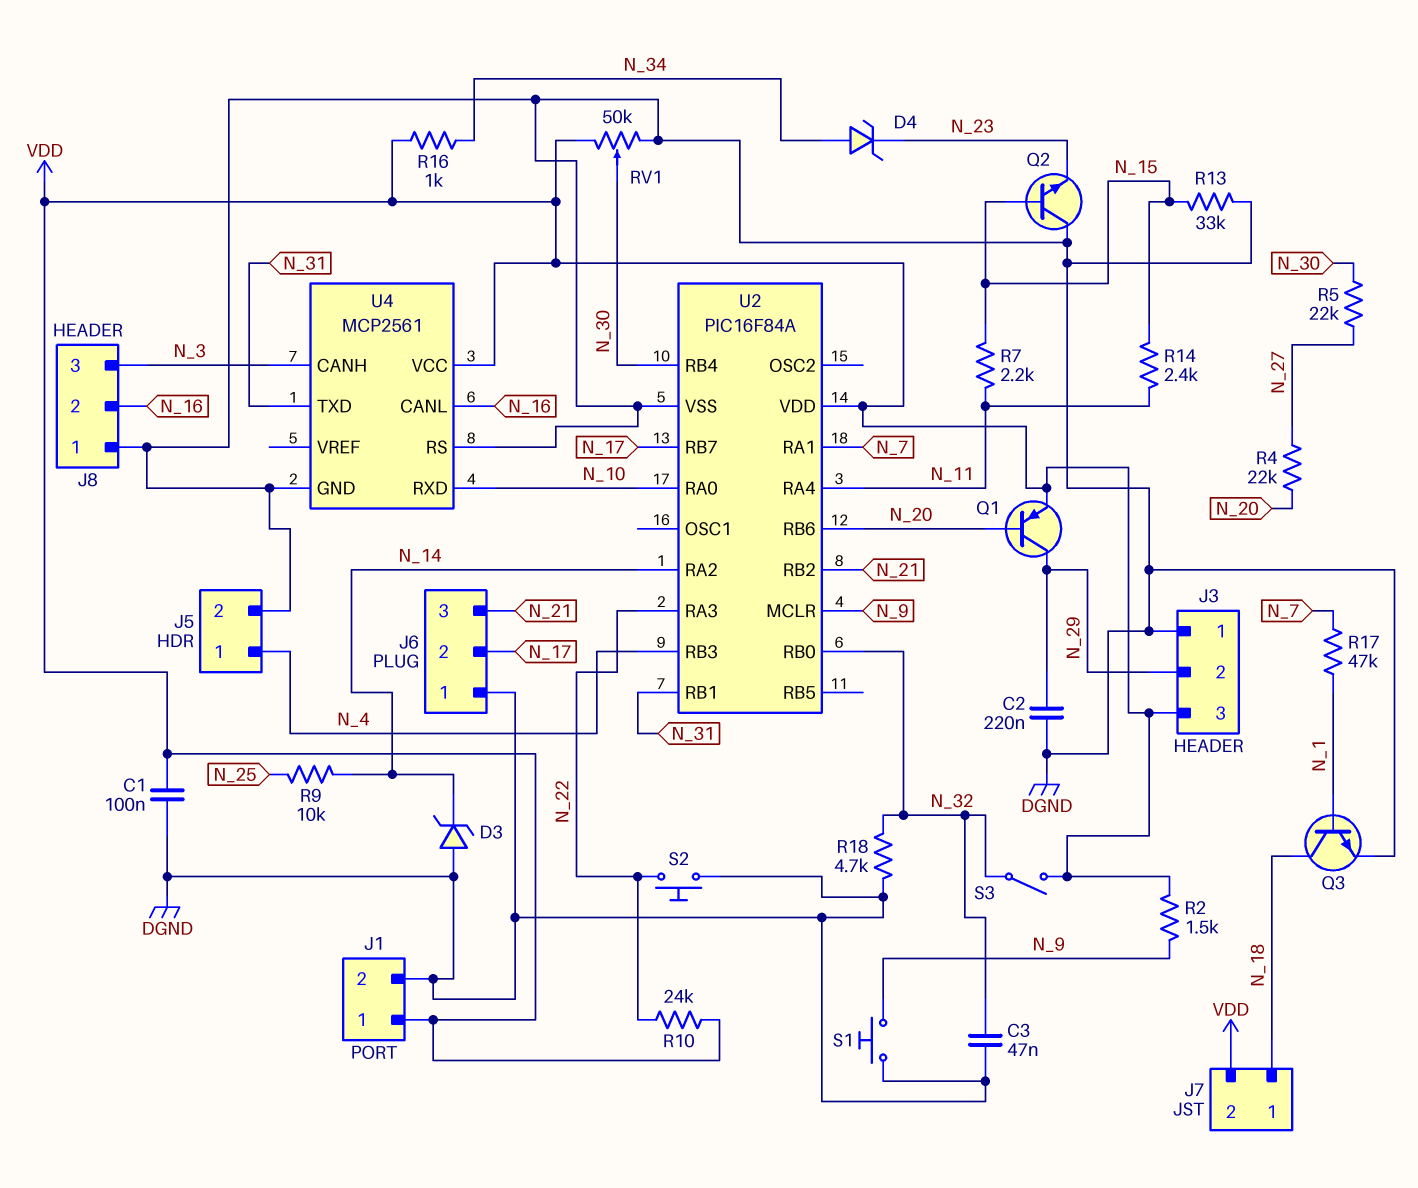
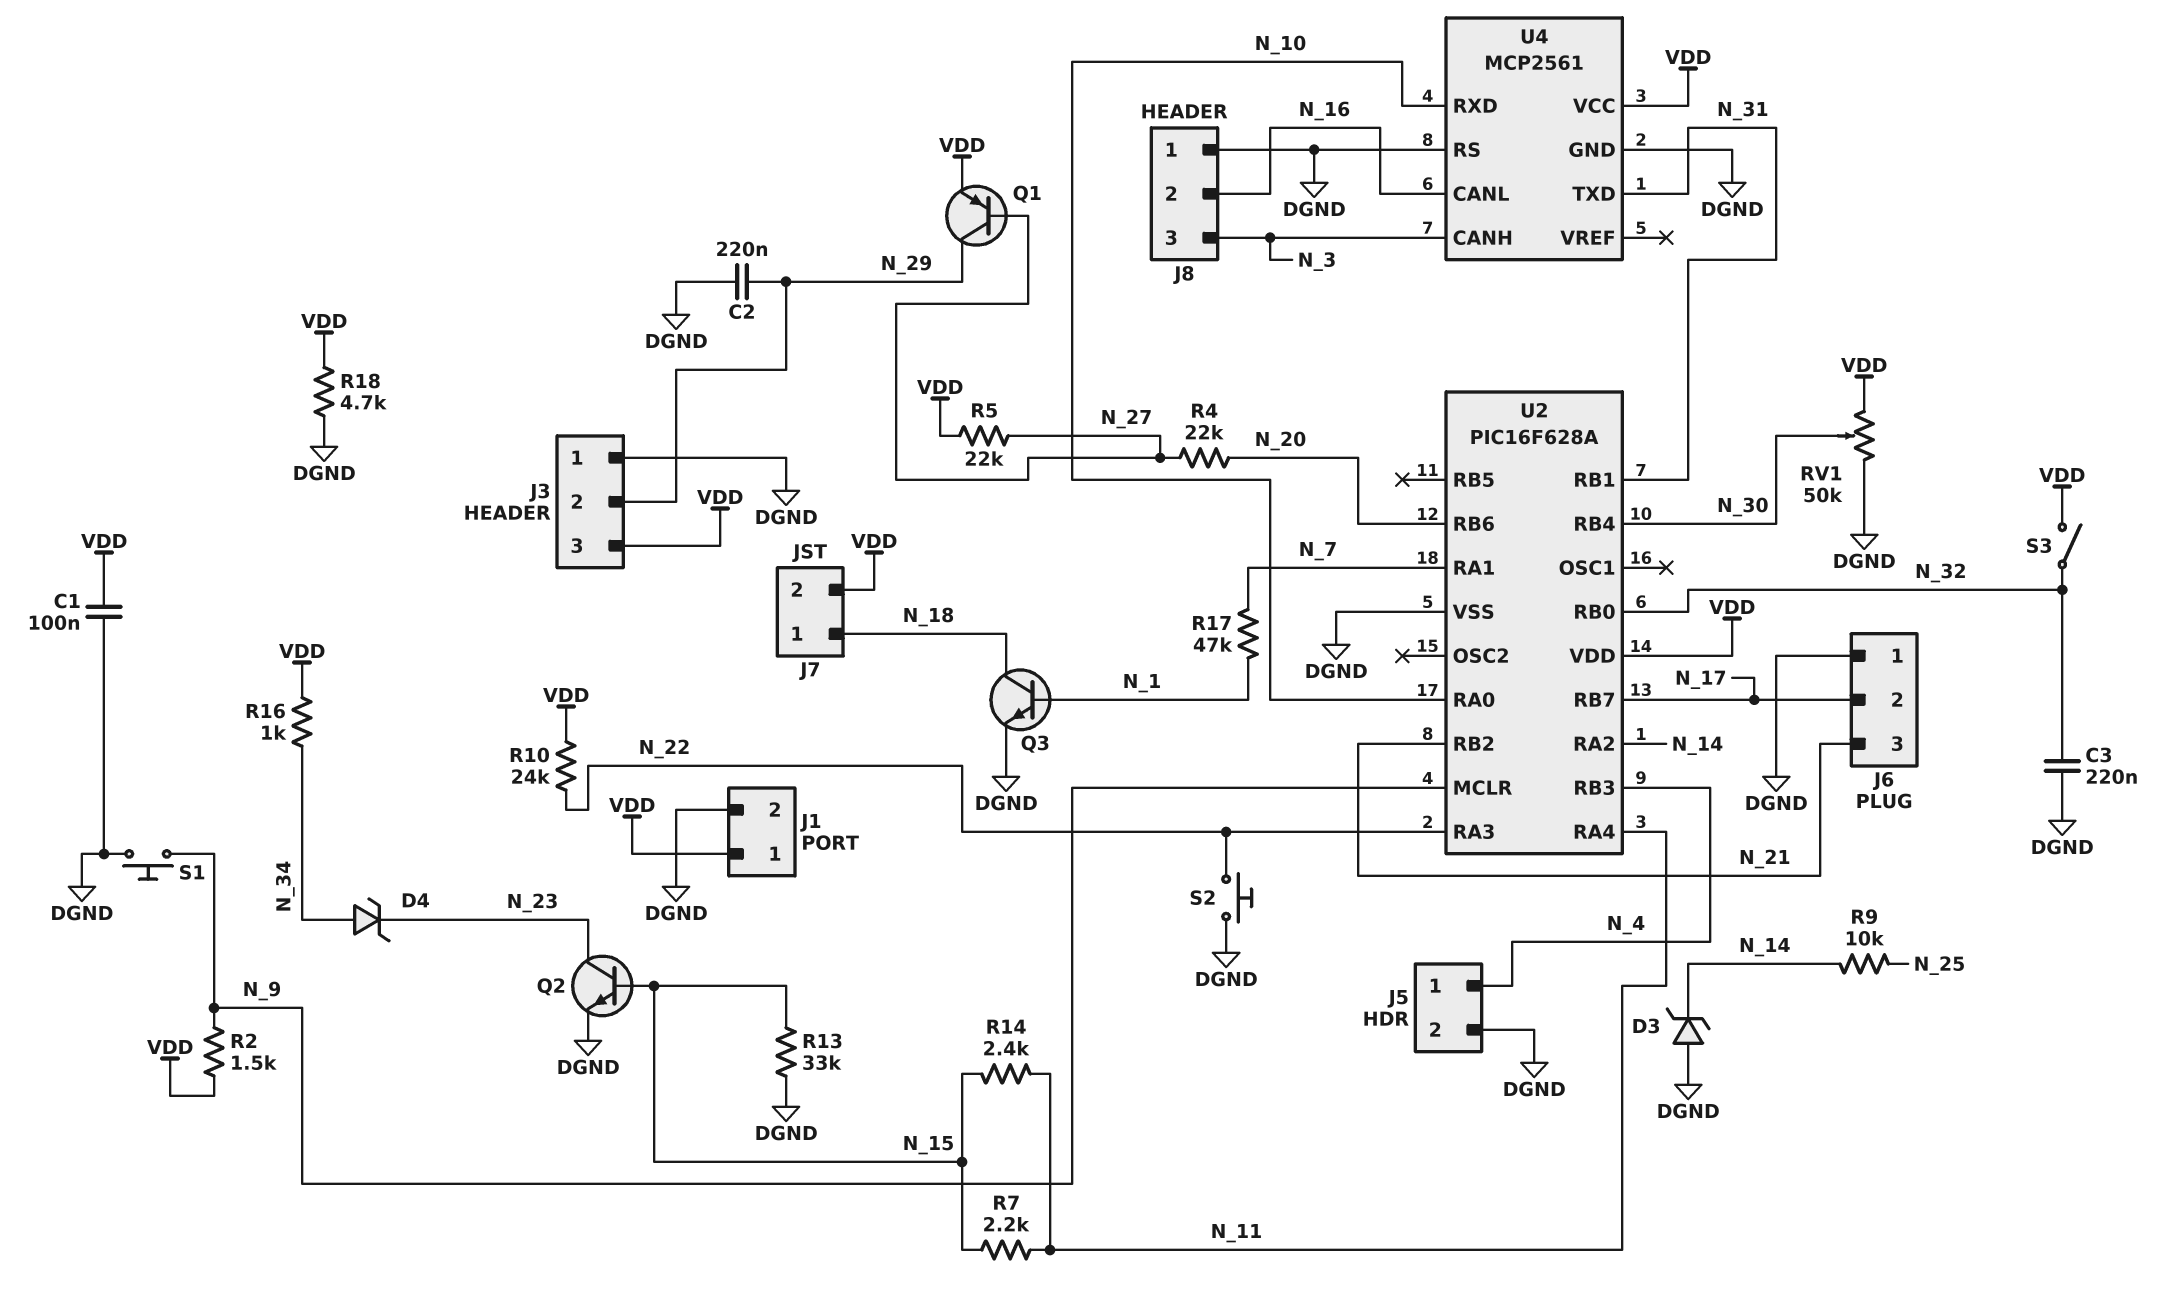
C3: 47nF (DGND, N_32) -> 220nF (DGND, N_32)
Q1: PNP (B N_20, C N_29, E VDD) -> PNP (B N_27, C N_29, E VDD)
Q2: NPN (B N_15, C DGND, E N_23) -> NPN (B N_15, C N_23, E DGND)
R5: 22k (N_27, N_30) -> 22k (N_27, VDD)
R18: 4.7k (DGND, N_32) -> 4.7k (DGND, VDD)
U2: PIC16F84A -> PIC16F628A

